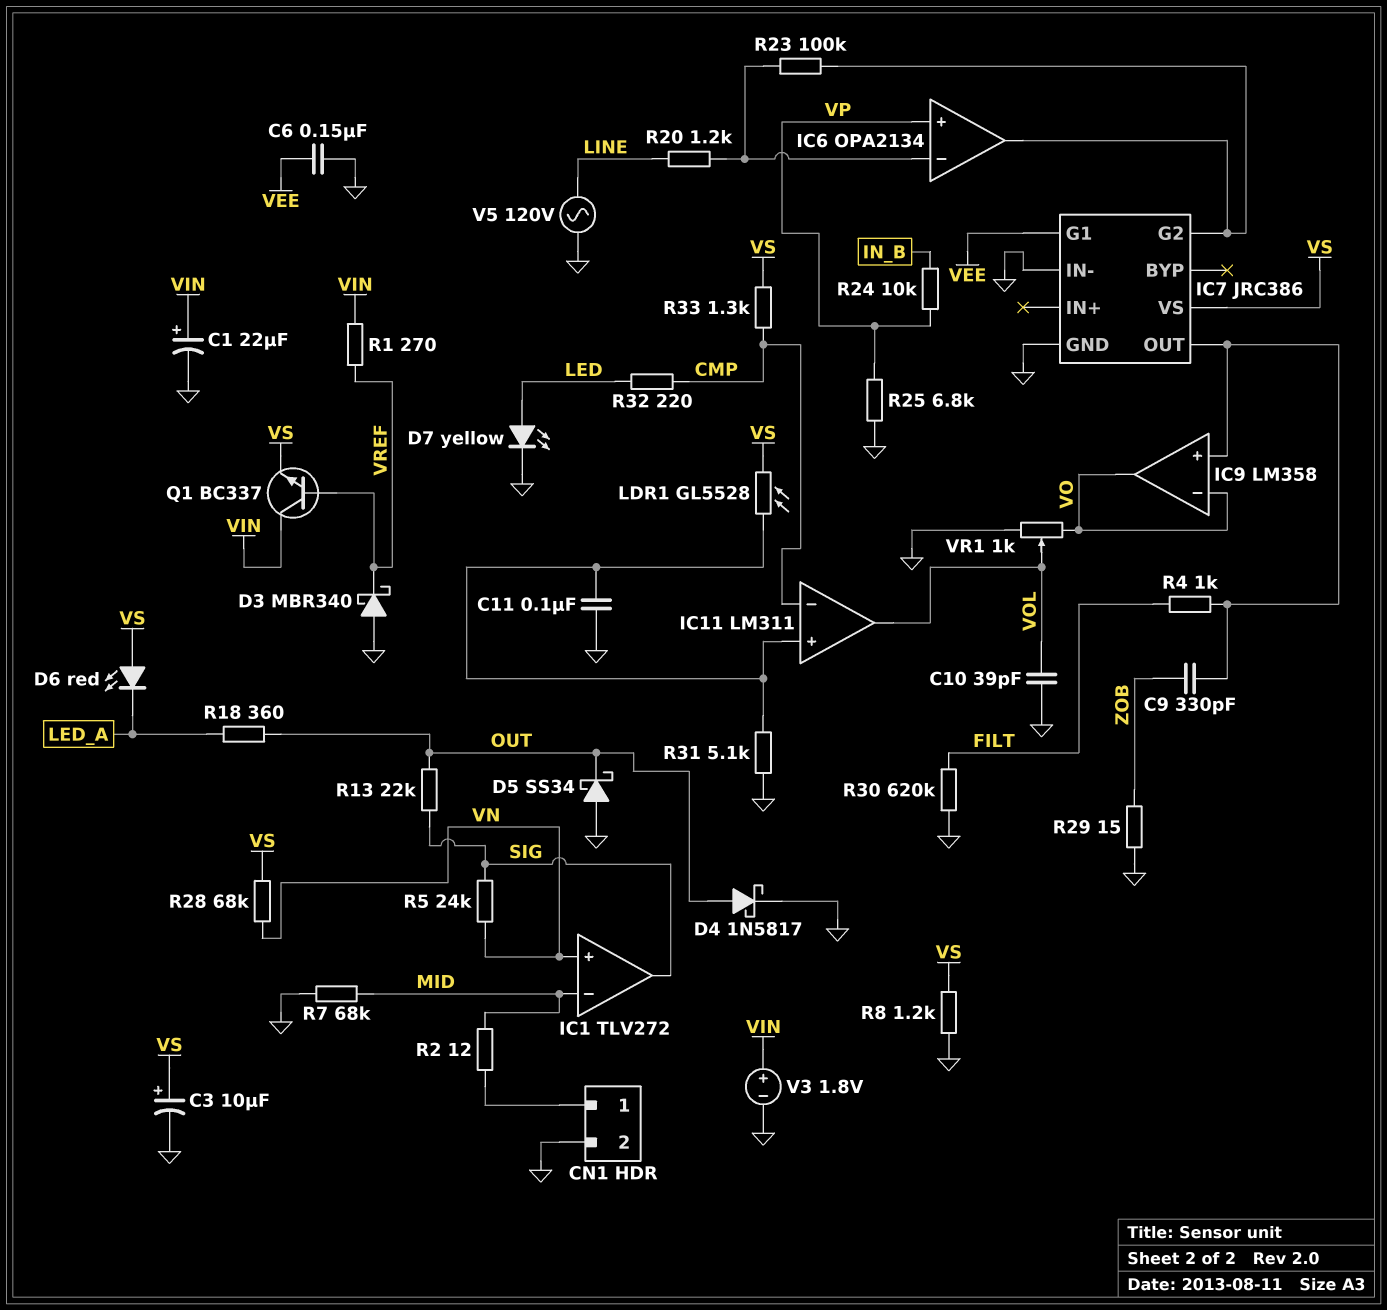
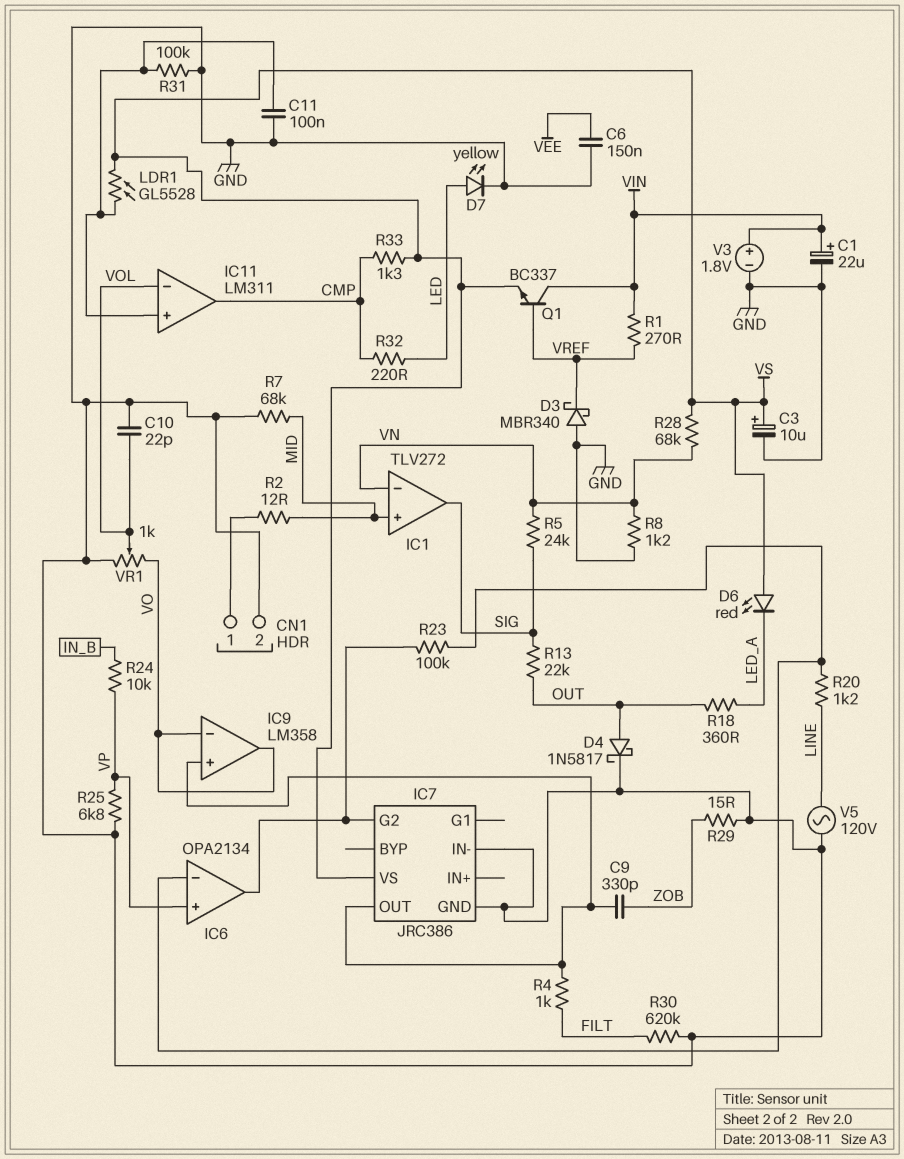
C10: 39pF (GND, VOL) -> 22pF (GND, VOL)
D5: schottky SS34 (A GND, K OUT) -> none
IC1 pin in+: VN -> MID
IC1 pin in-: MID -> VN
IC7 pin G1: VEE -> none
IC11 pin in-: CMP -> VOL
IC11 pin out: VOL -> CMP
R8: 1.2k (GND, VS) -> 1.2k (GND, VN)
R31: 5.1k (GND, IC11/in+) -> 100k (GND, IC11/in+)

